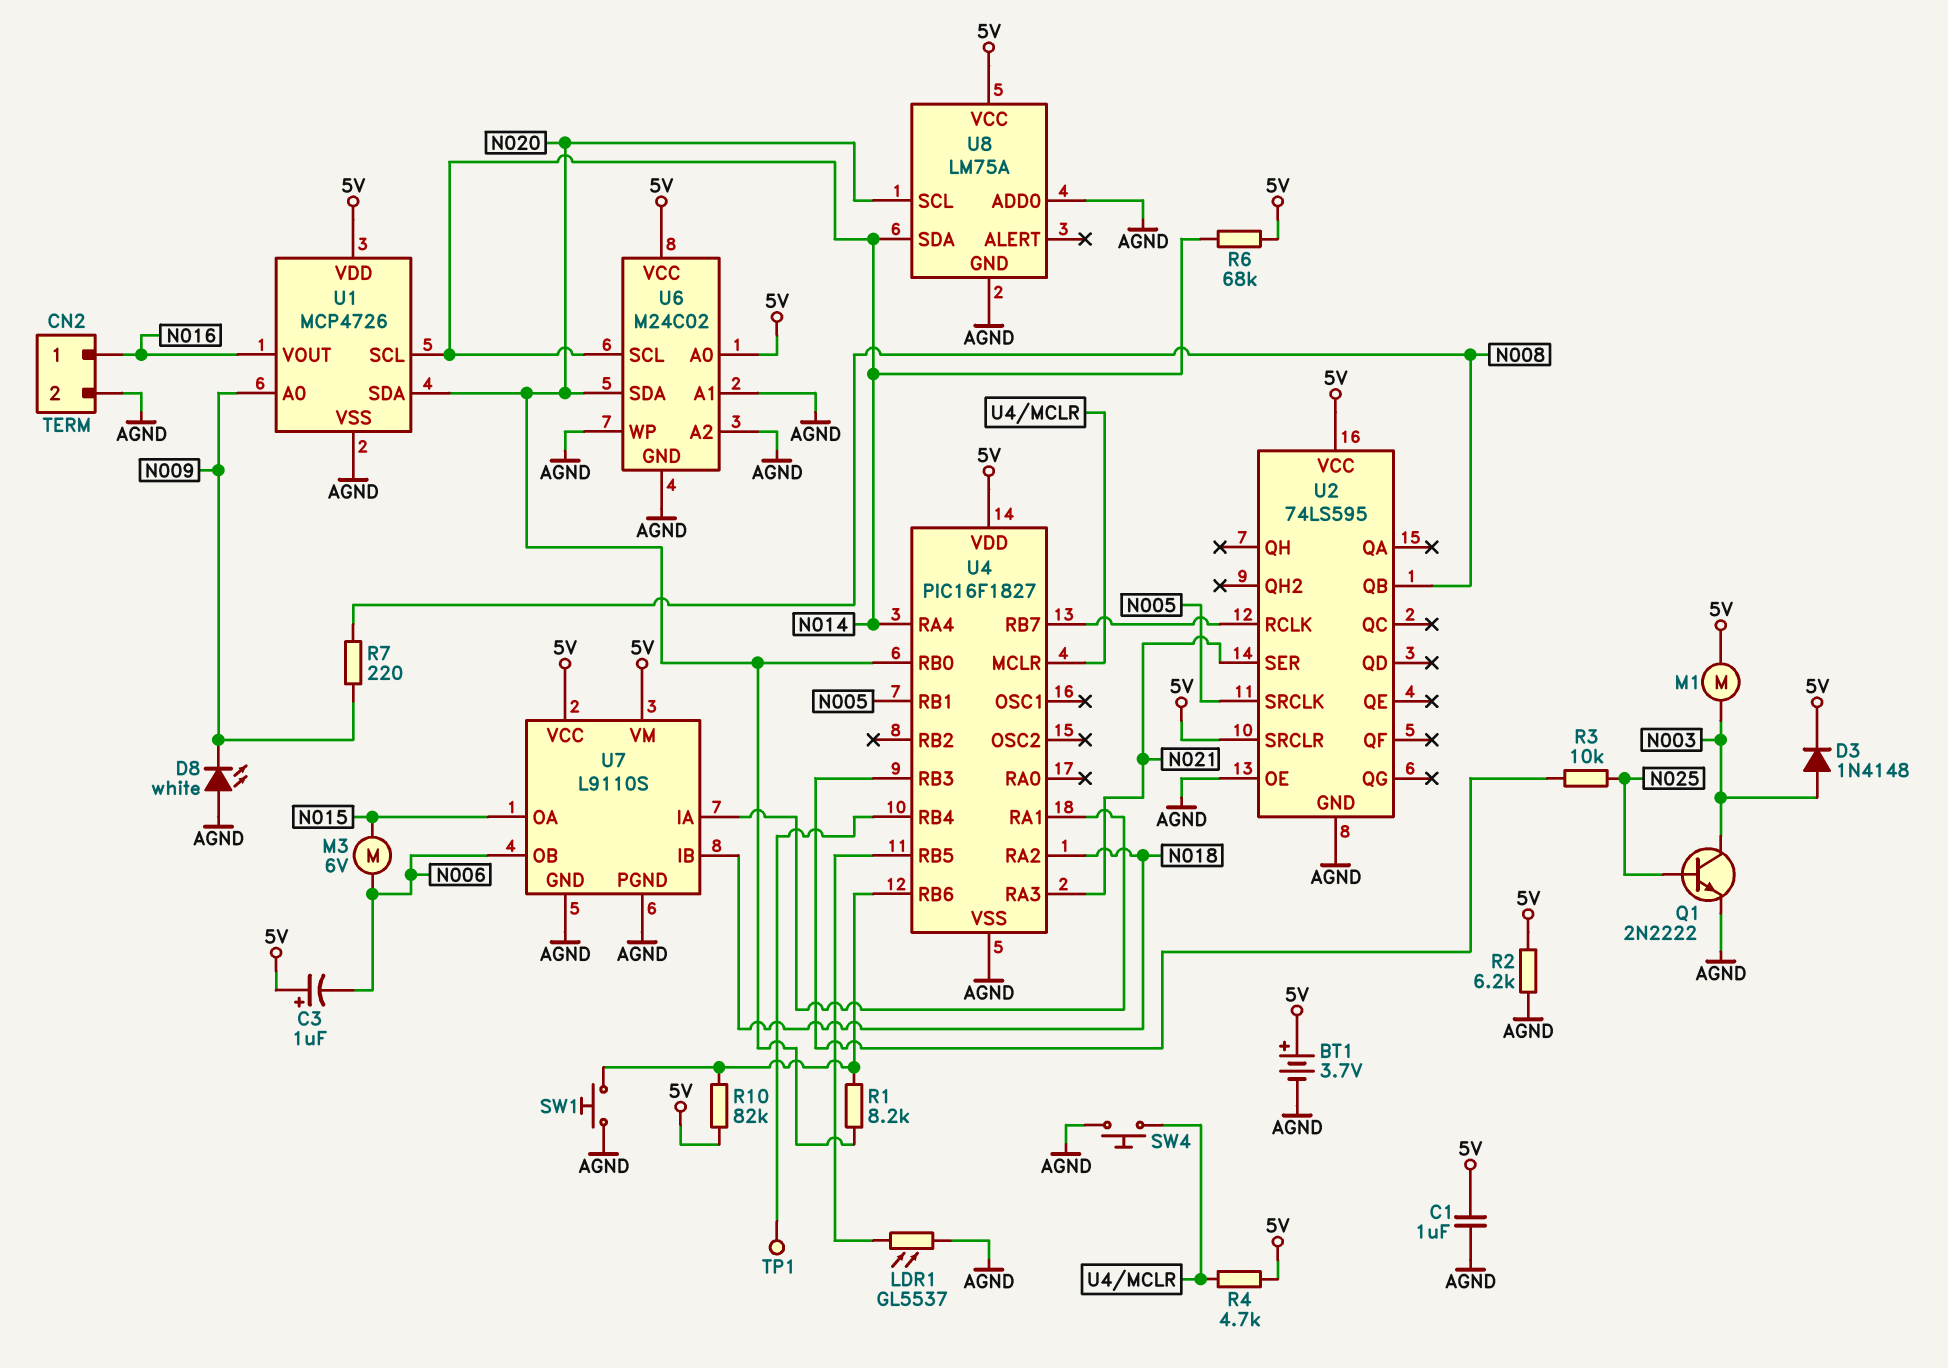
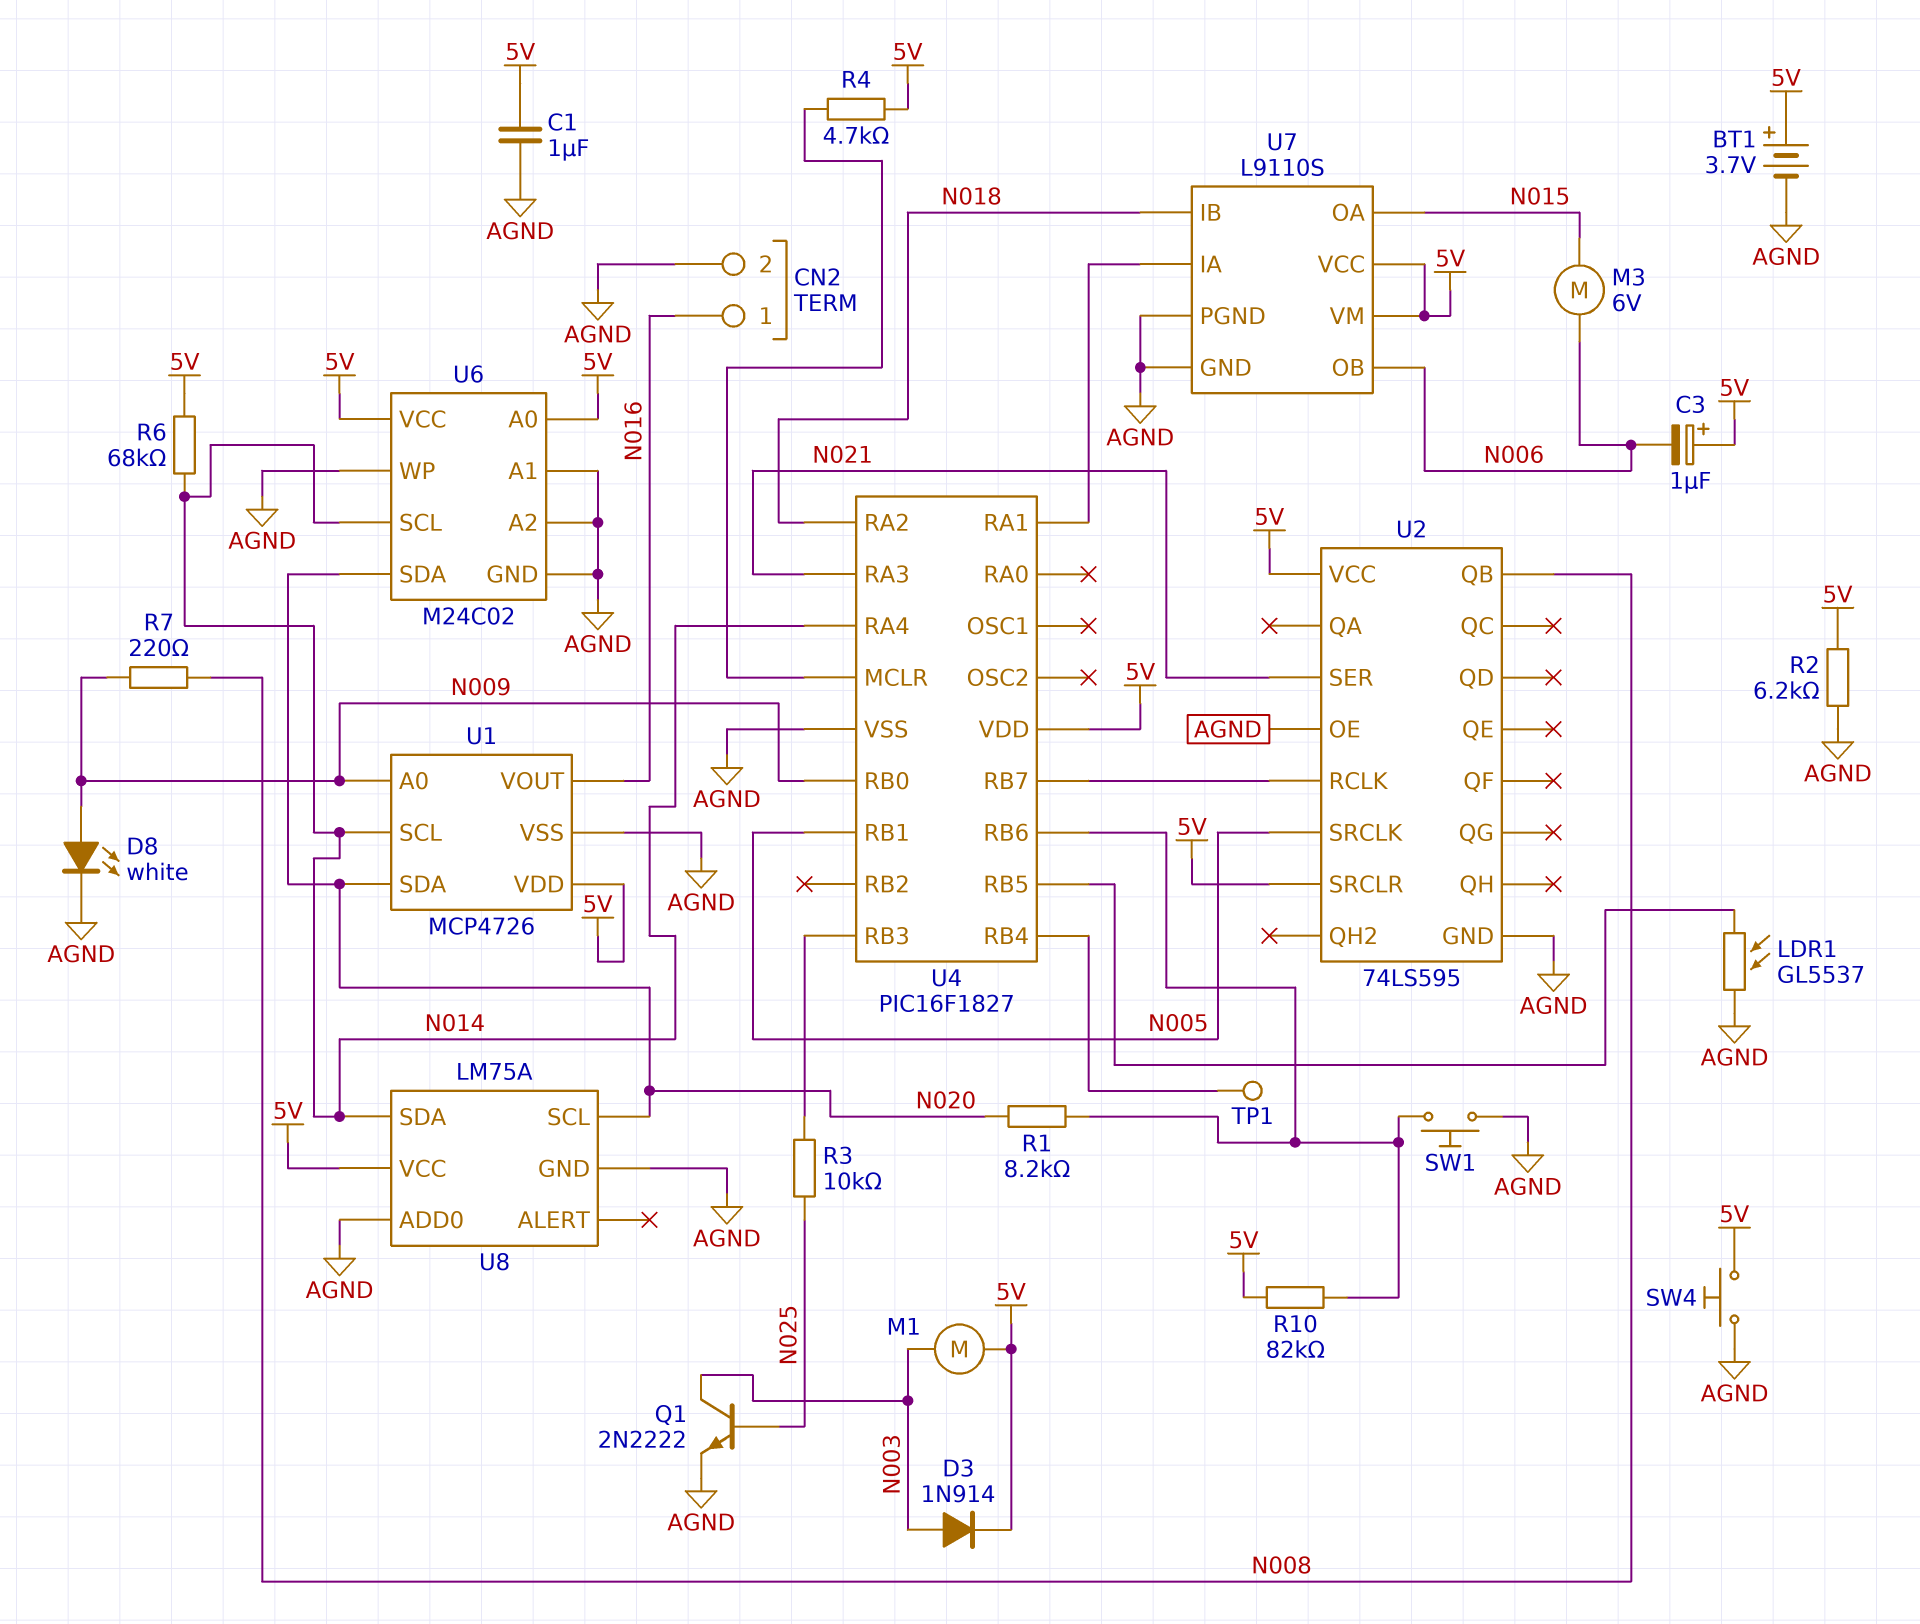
D3: diode 1N4148 (A N003, K 5V) -> diode 1N914 (A N003, K 5V)
D8: LED white (A AGND, K N009) -> LED white (A N009, K AGND)
SW4: button (AGND, U4/MCLR) -> button (5V, AGND)
U4 pin RB0: N020 -> N009

